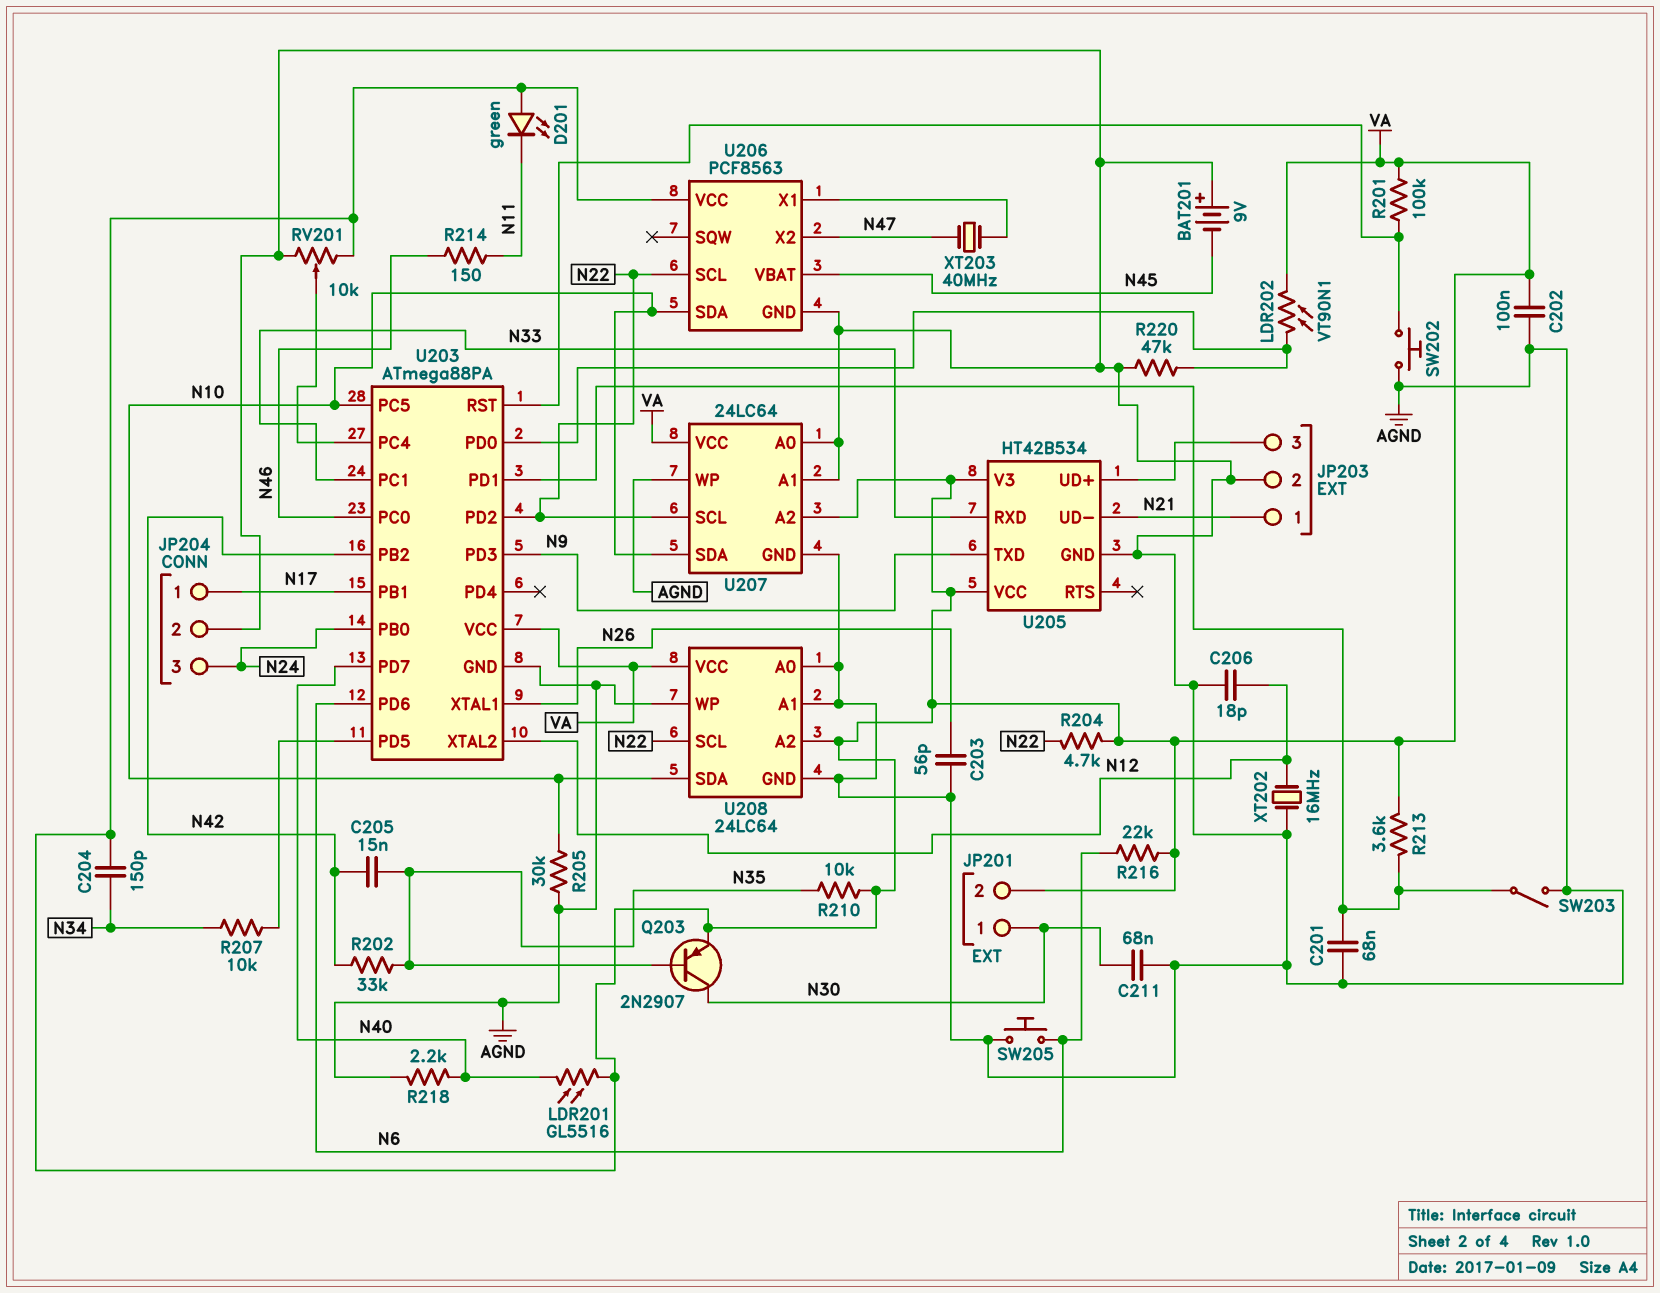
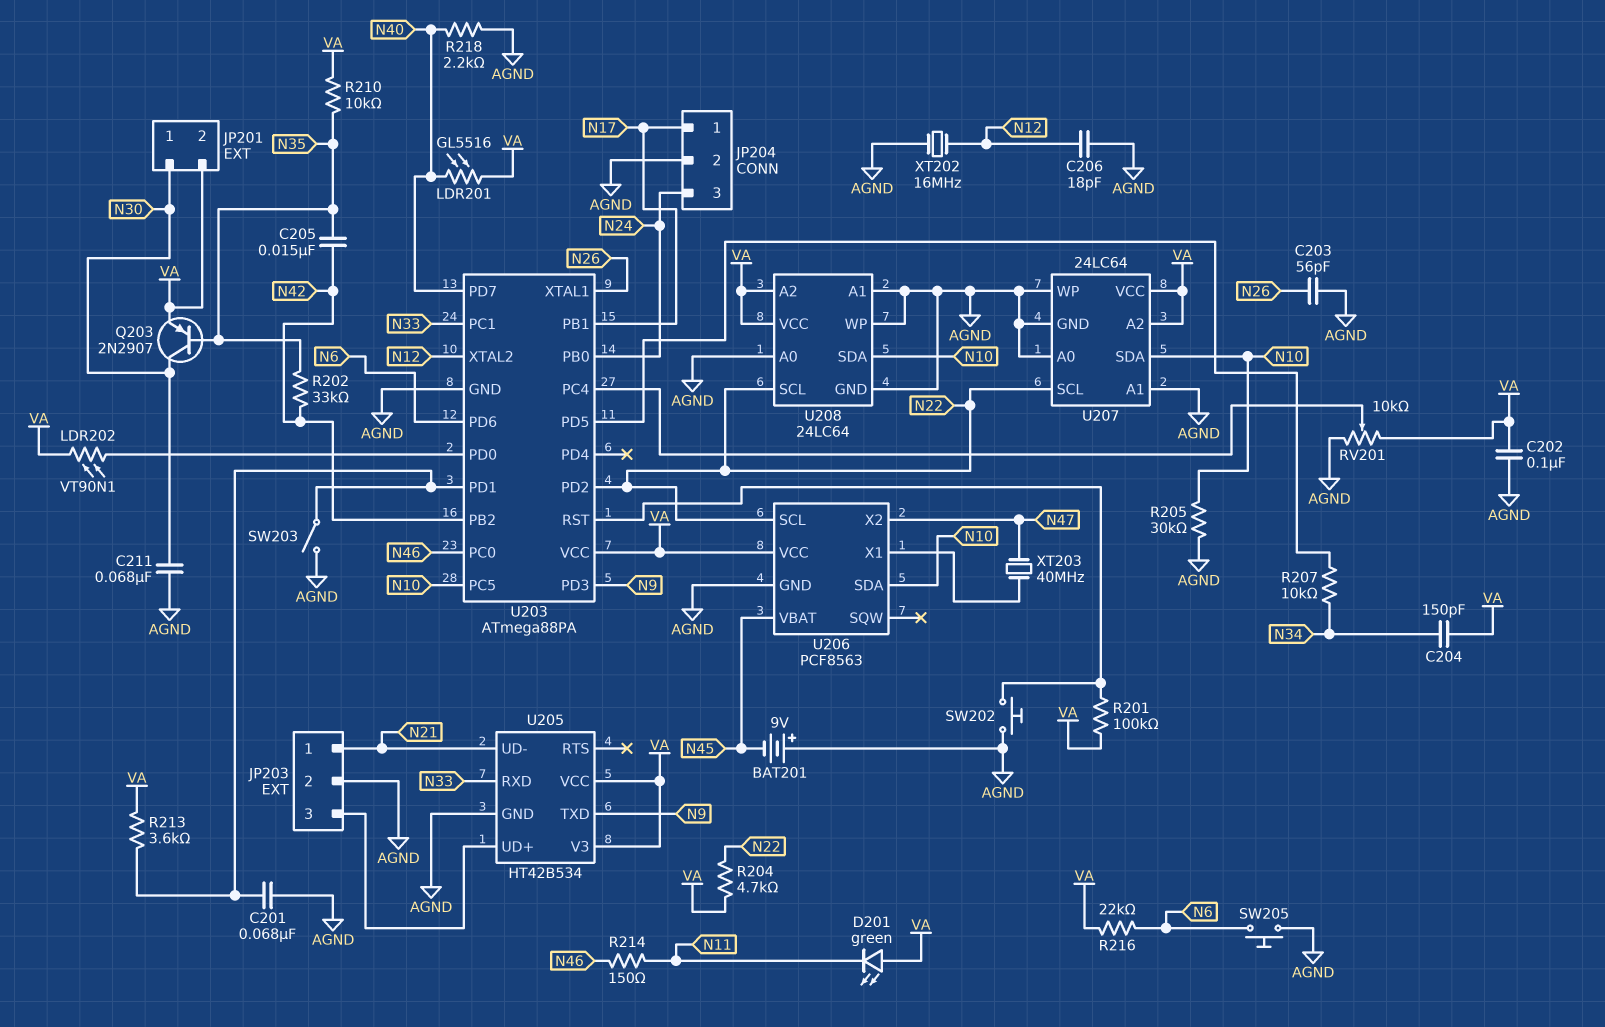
R220: 47k (AGND, U203/PD0) -> none

